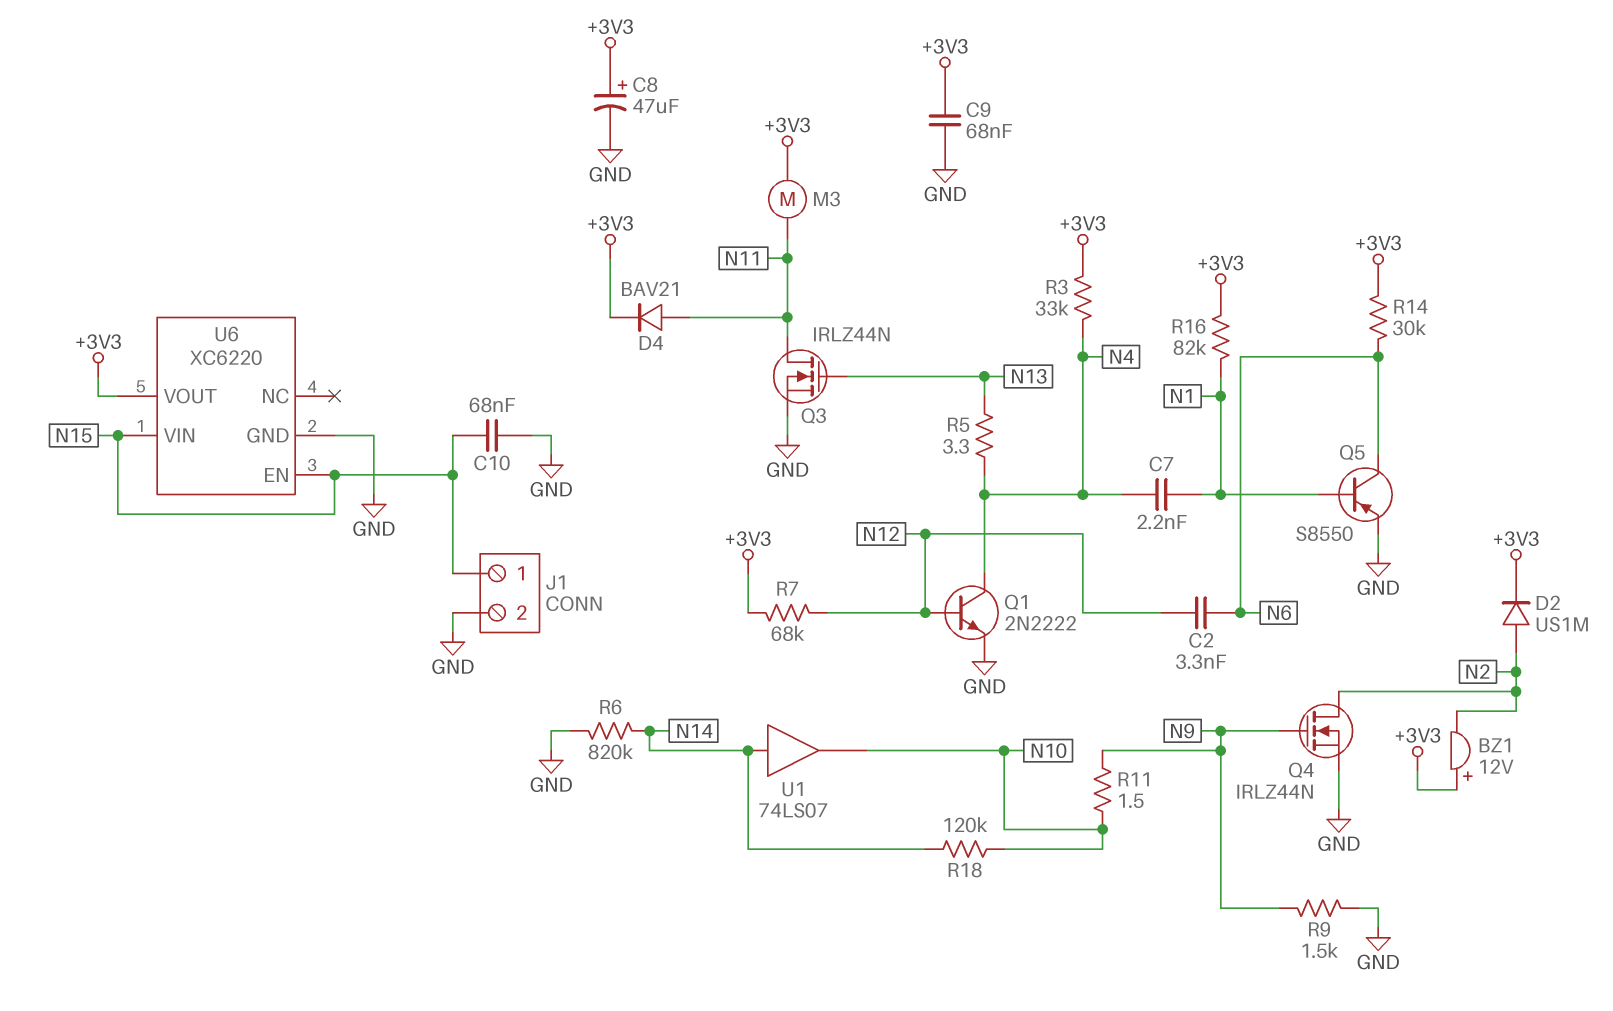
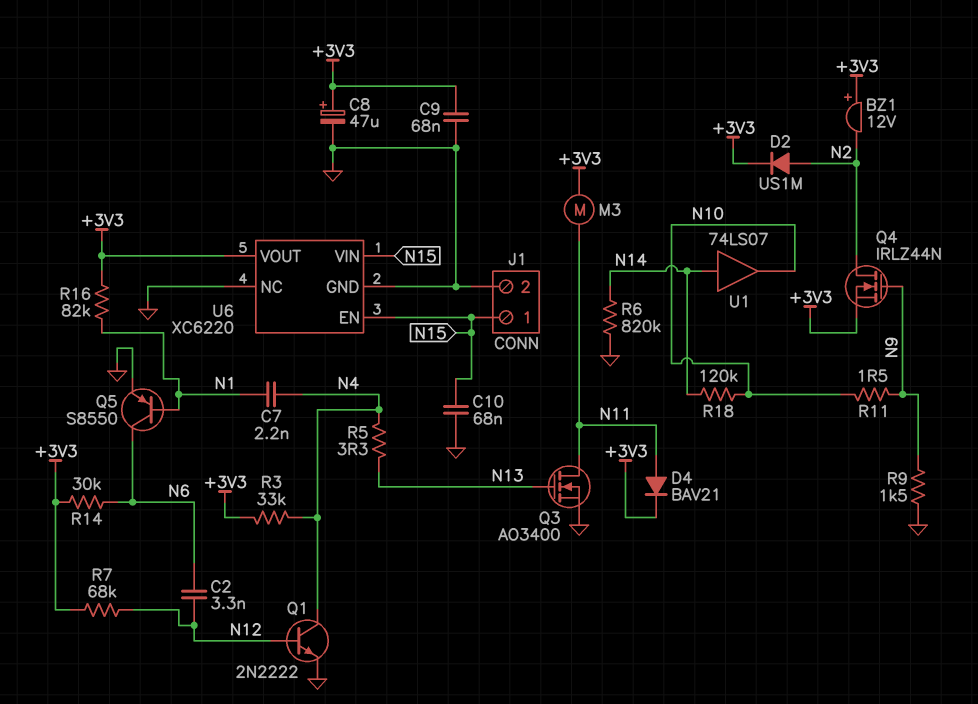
Q3: NMOS IRLZ44N (G N13, D N11, S GND) -> NMOS AO3400 (G N13, D N11, S GND)
Q4: NMOS IRLZ44N (G N9, D N2, S GND) -> NMOS IRLZ44N (G N9, D N2, S +3V3)
U6 pin NC: none -> GND

